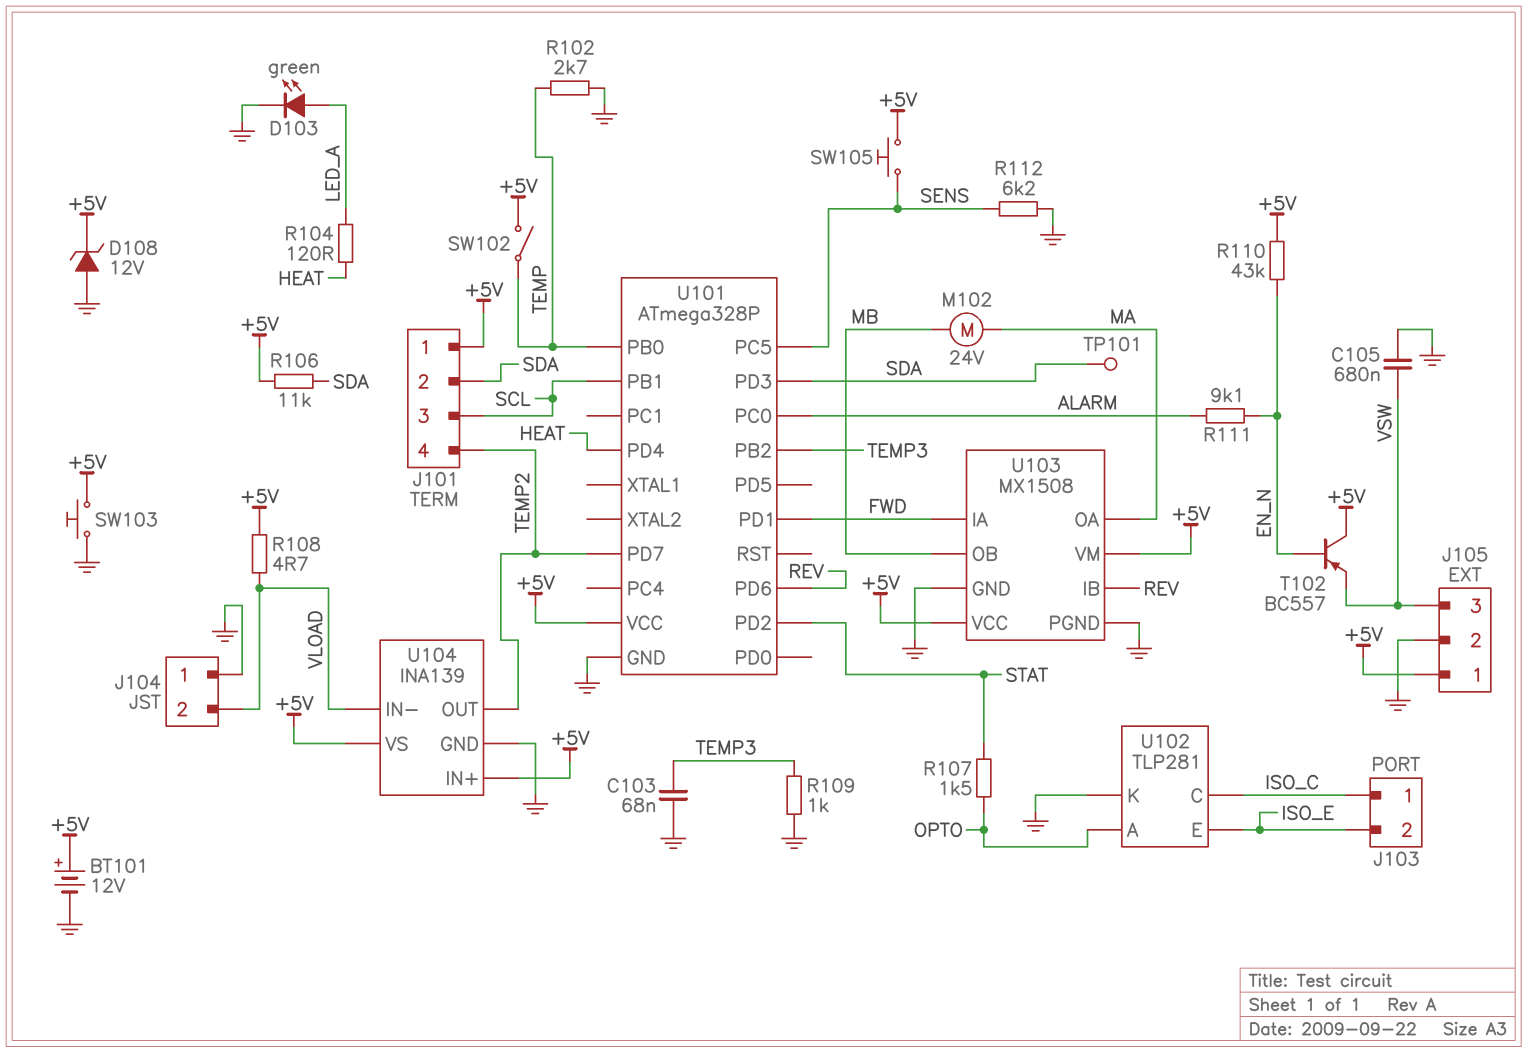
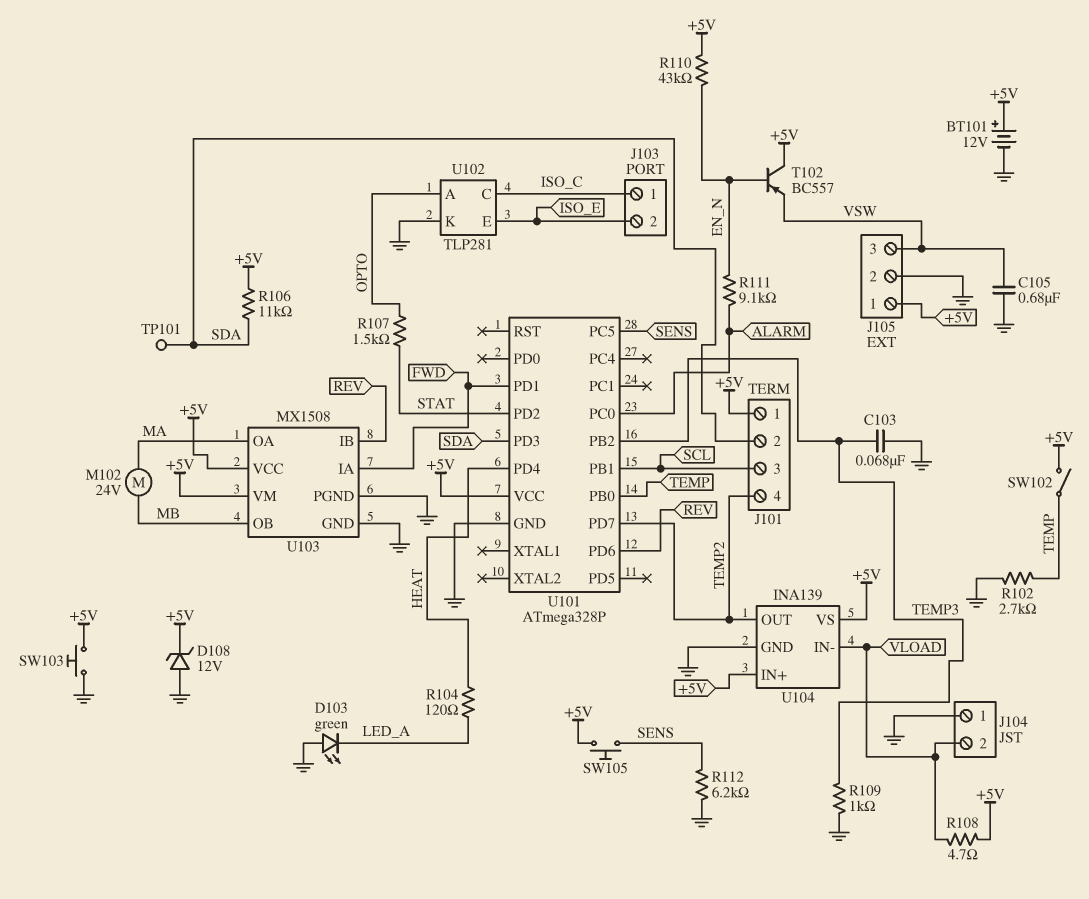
D103: LED green (A LED_A, K GND) -> LED green (A GND, K LED_A)

